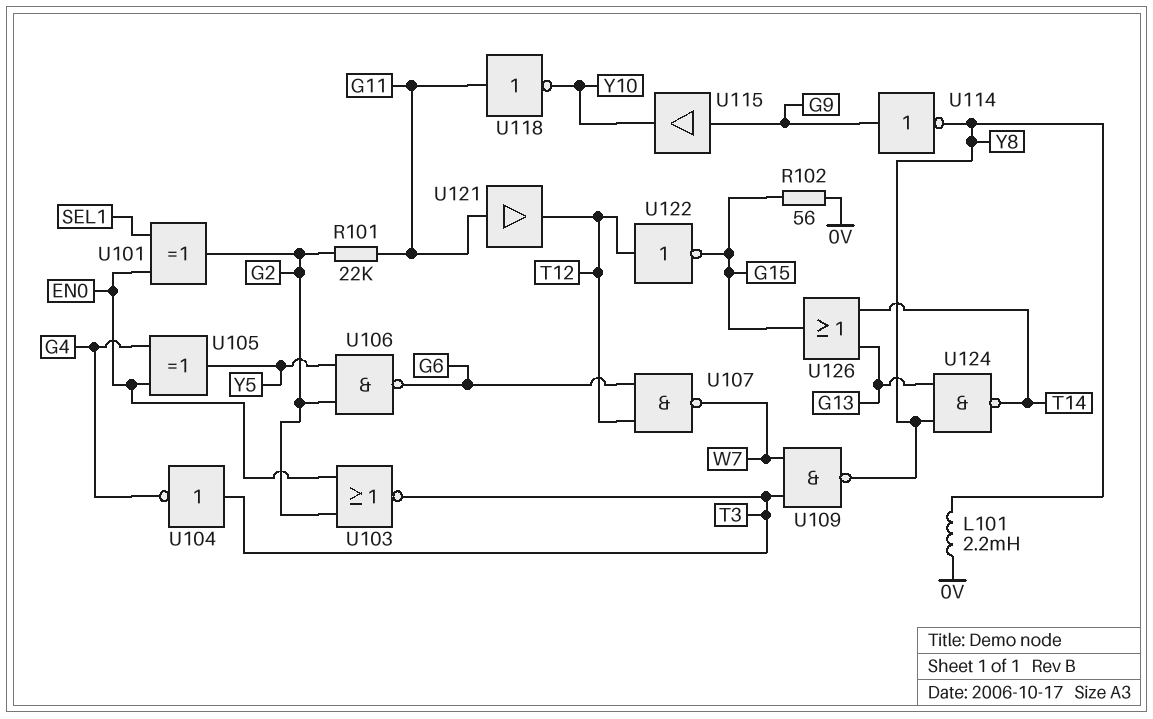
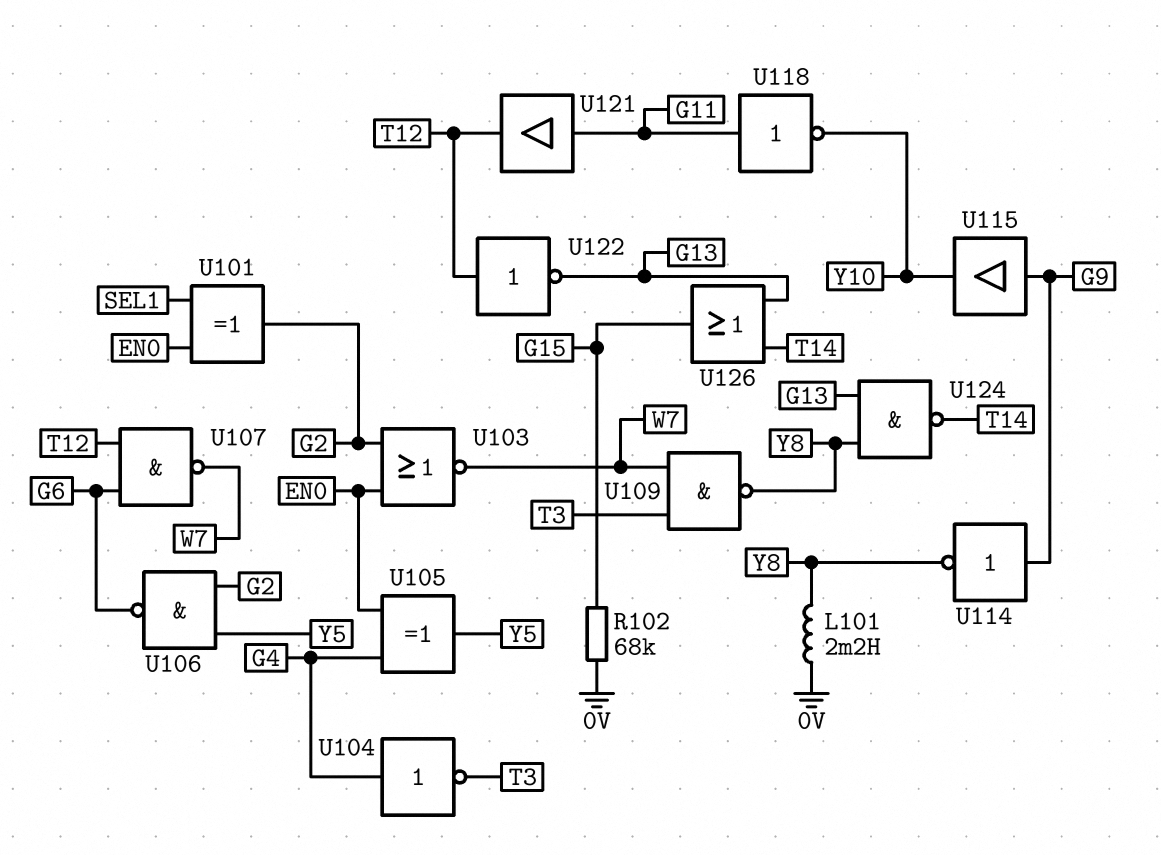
R101: 22k (G2, G11) -> none
R102: 56 (0V, G15) -> 68k (0V, G15)
U103: NOR (in EN0, in G2, out T3) -> NOR (in EN0, in G2, out W7)
U104: NOT (in T3, out G4) -> NOT (in G4, out T3)
U122: NOT (in T12, out G15) -> NOT (in T12, out G13)

